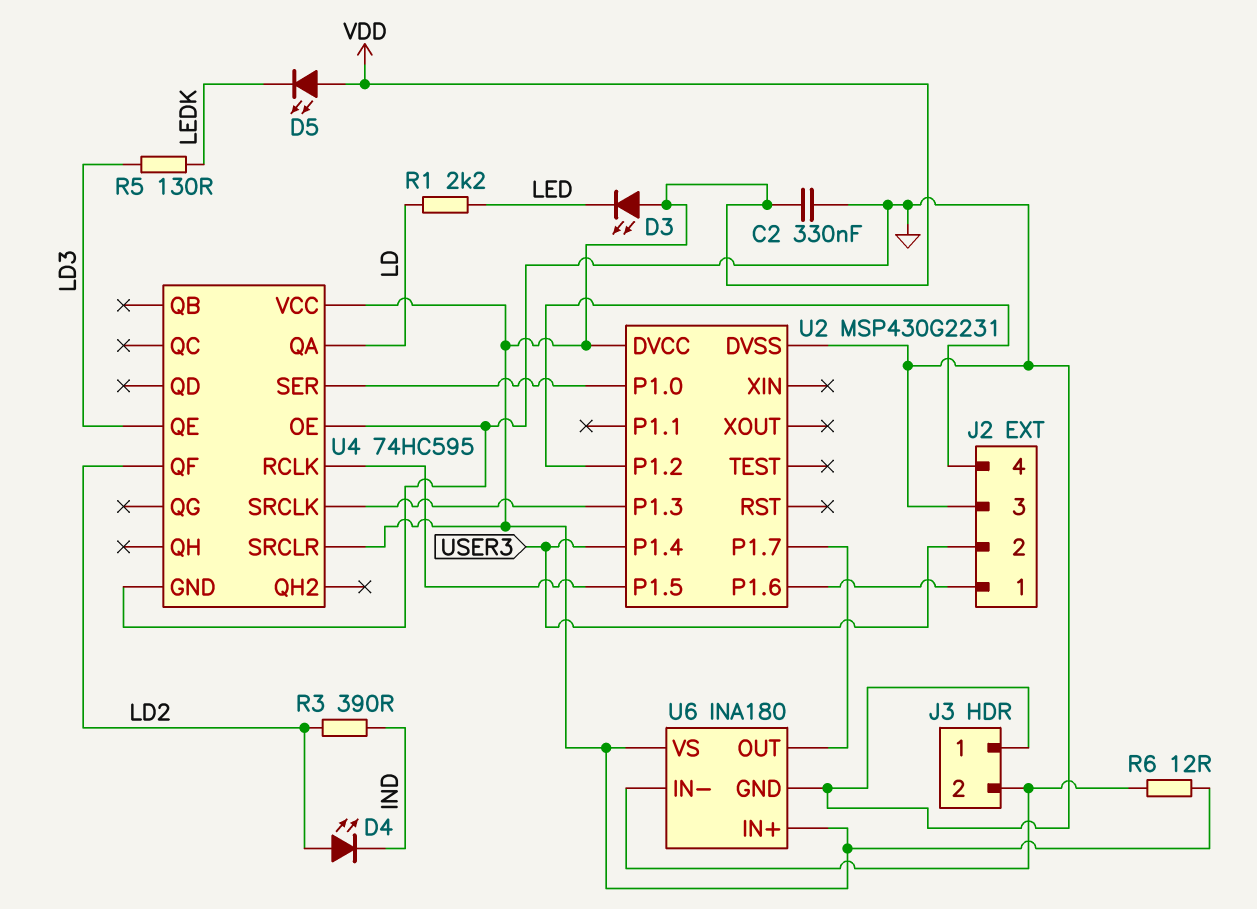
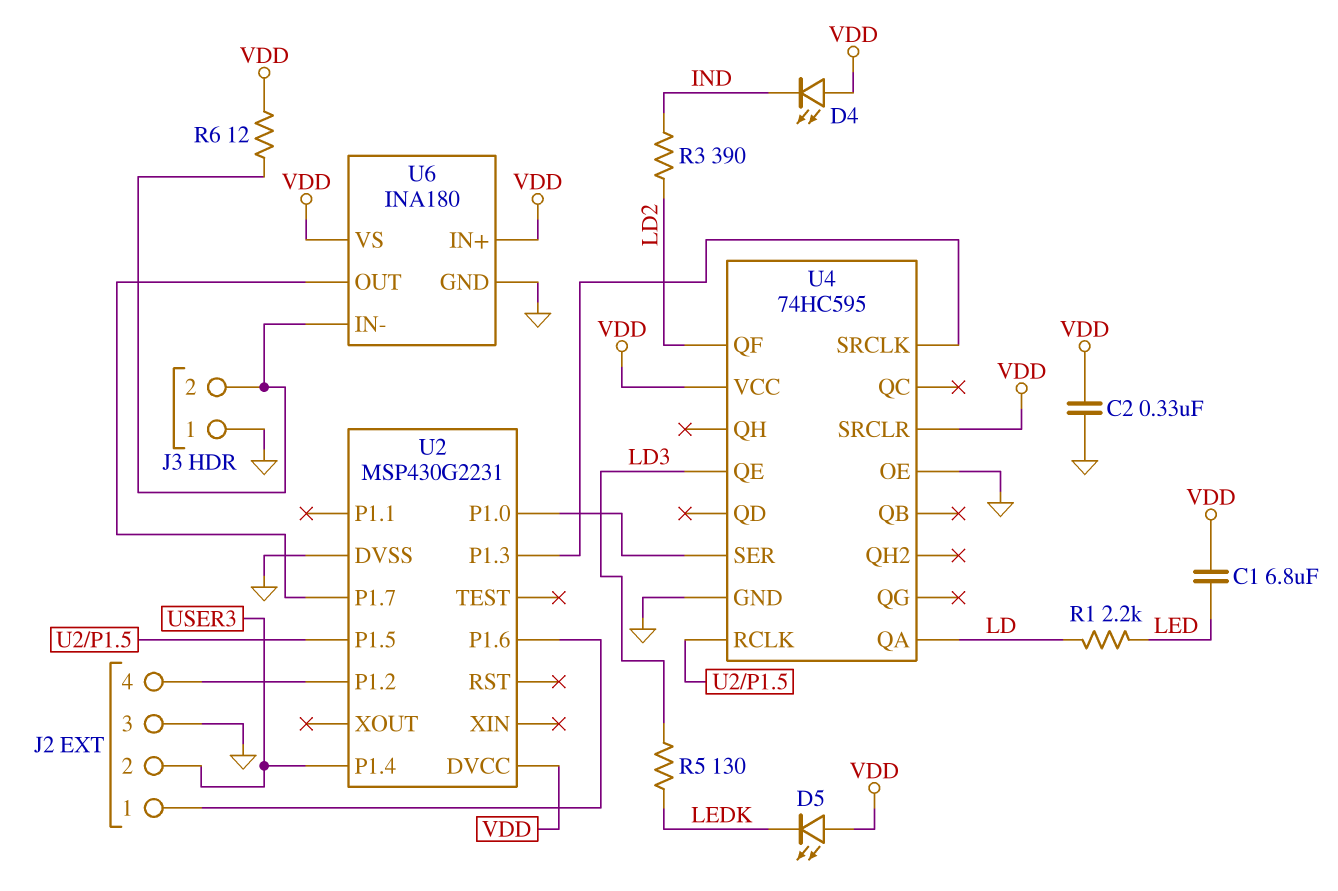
C1: none -> 6.8uF (LED, VDD)
D3: LED (A VDD, K LED) -> none
D4: LED (A LD2, K IND) -> LED (A VDD, K IND)

